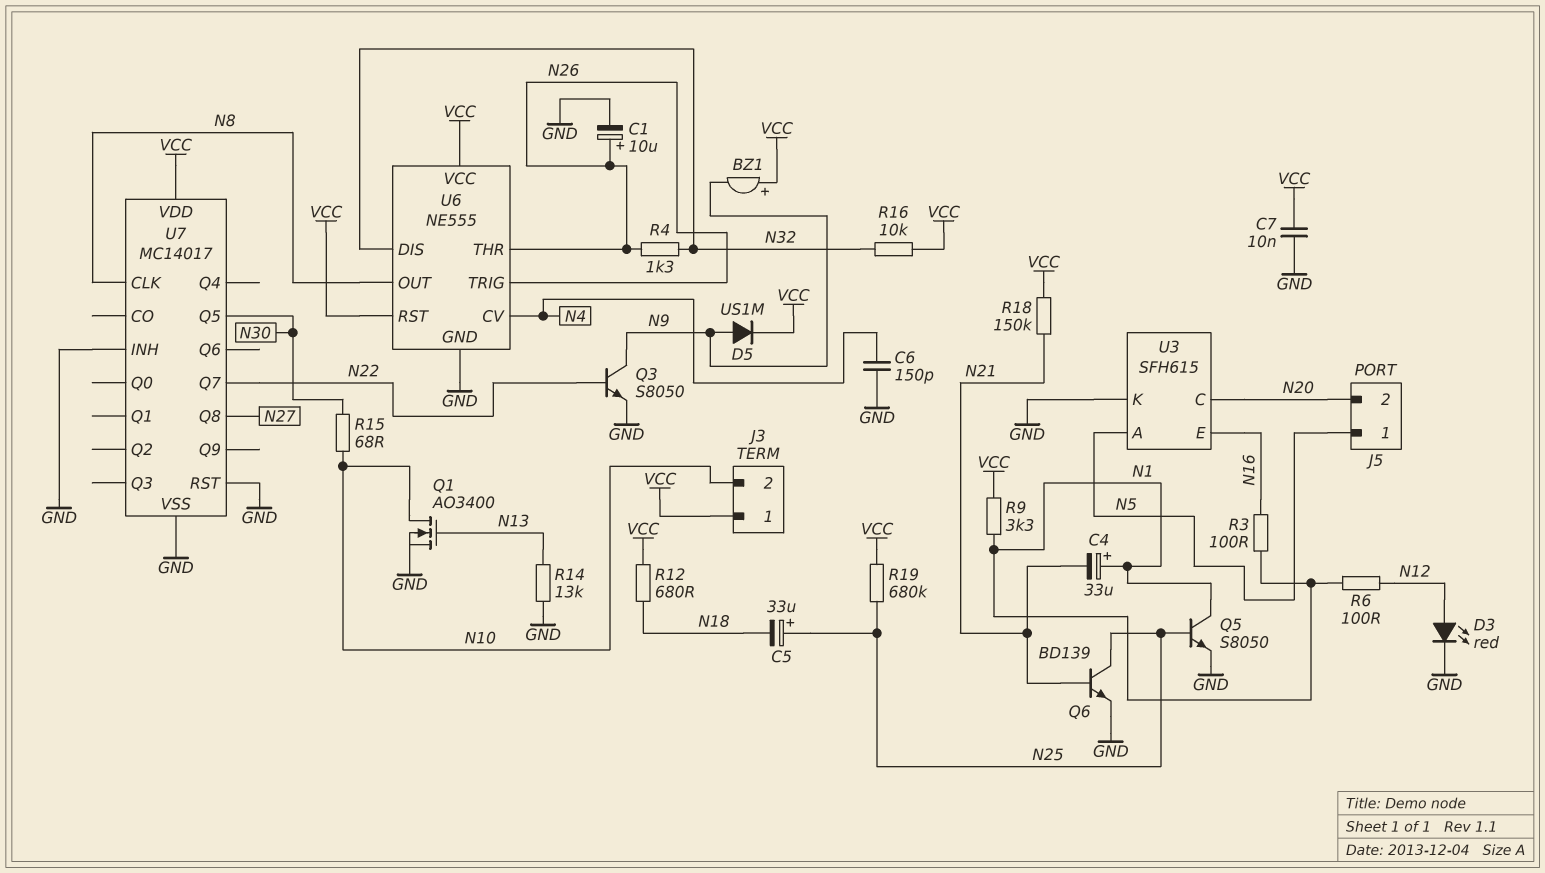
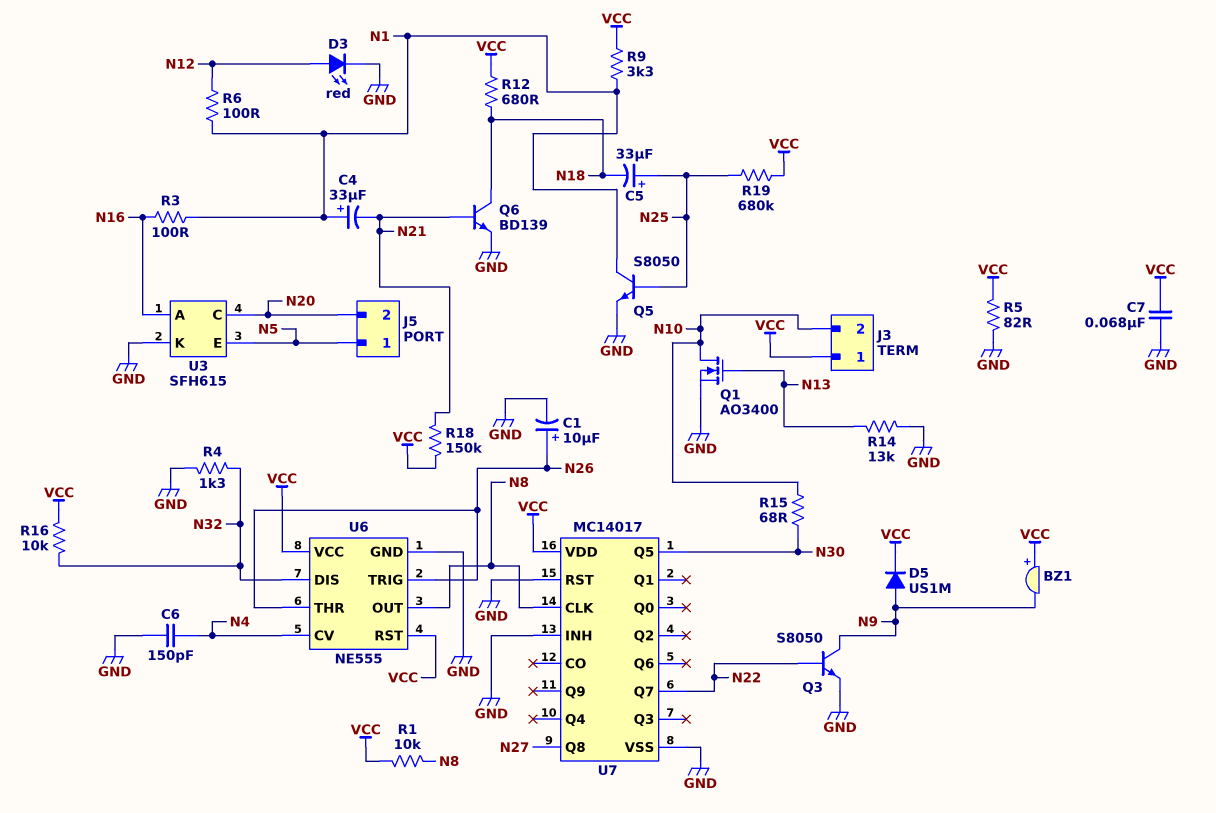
C7: 10nF (GND, VCC) -> 68nF (GND, VCC)
Q6: NPN BD139 (B N21, C N25, E GND) -> NPN BD139 (B N21, C N18, E GND)
R1: none -> 10k (N8, VCC)
R4: 1.3k (N26, N32) -> 1.3k (GND, N32)
R5: none -> 82 (GND, VCC)
U3 pin A: N5 -> N16
U3 pin E: N16 -> N5

